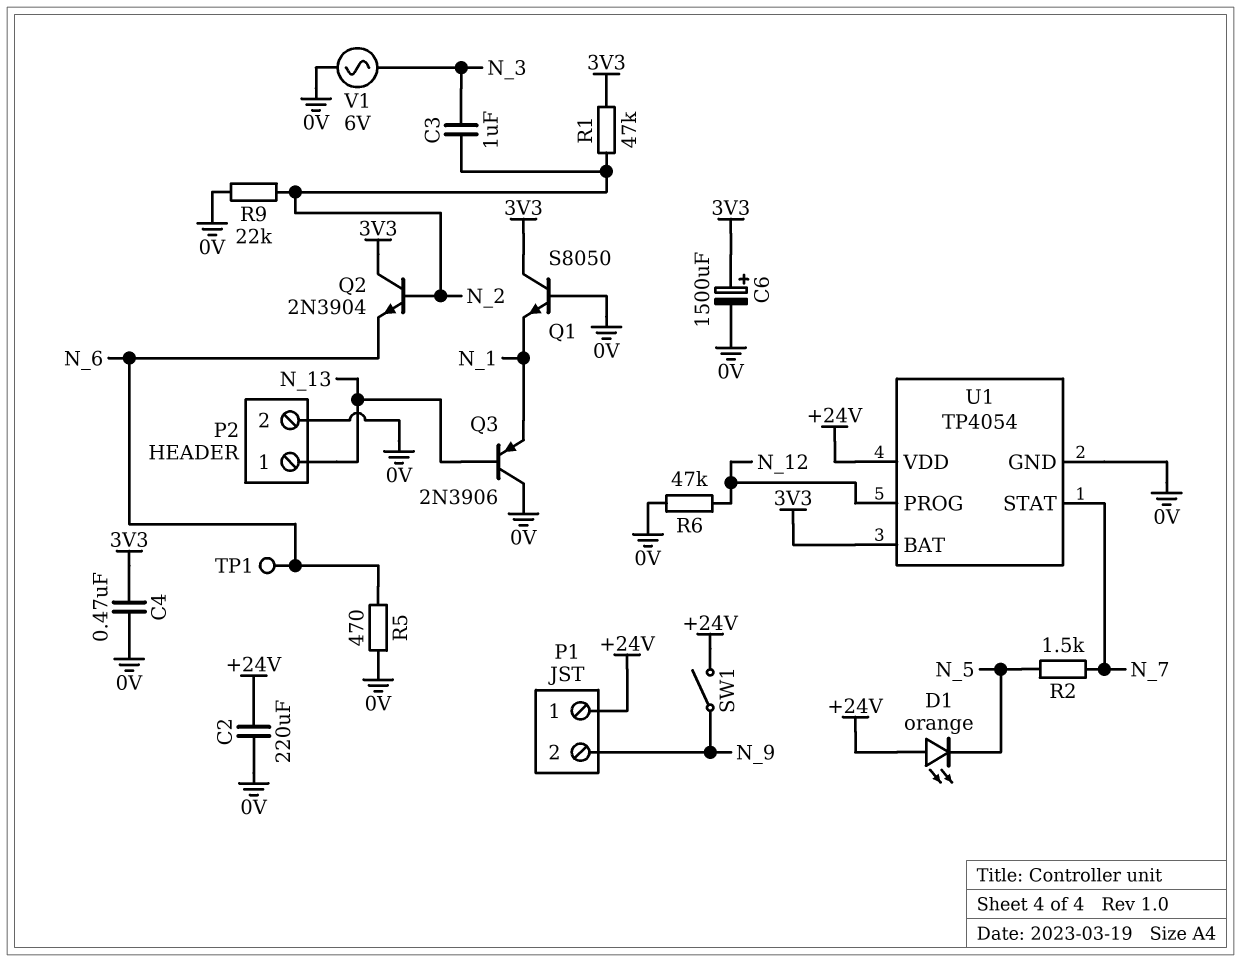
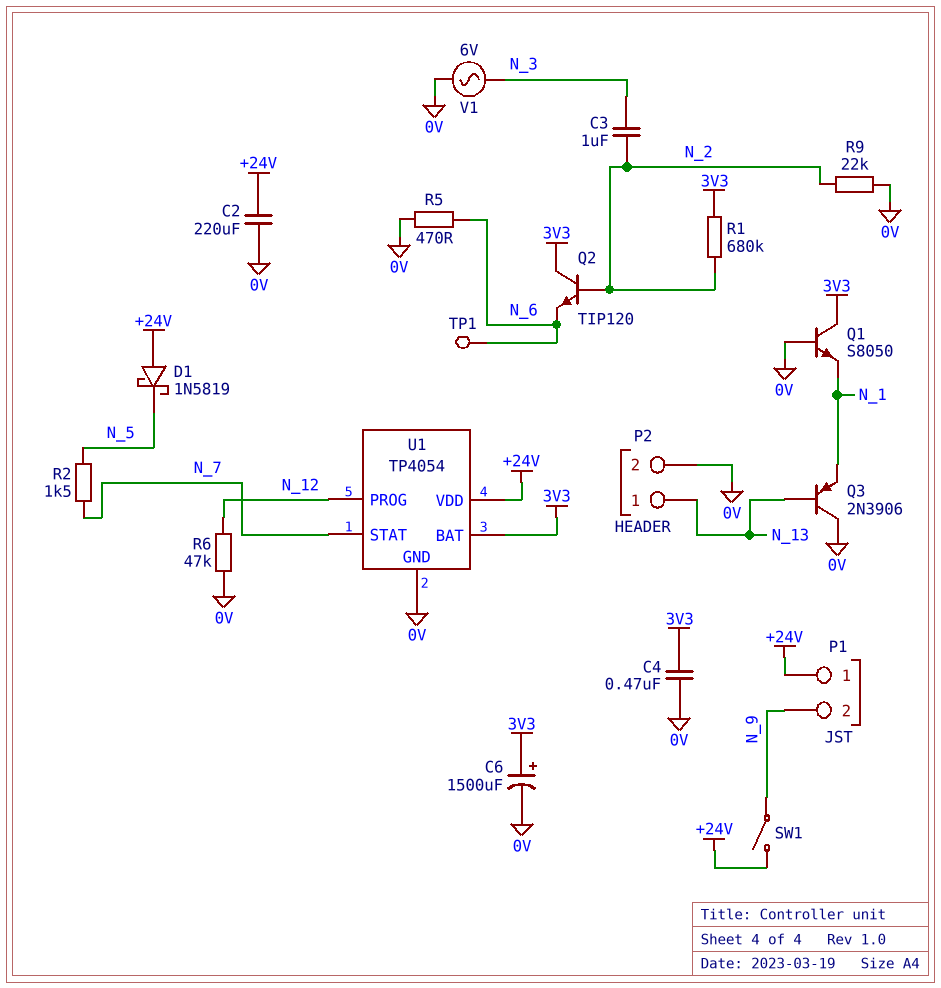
D1: LED orange (A +24V, K N_5) -> schottky 1N5819 (A +24V, K N_5)
Q2: NPN 2N3904 (B N_2, C 3V3, E N_6) -> NPN TIP120 (B N_2, C 3V3, E N_6)
R1: 47k (3V3, N_2) -> 680k (3V3, N_2)

